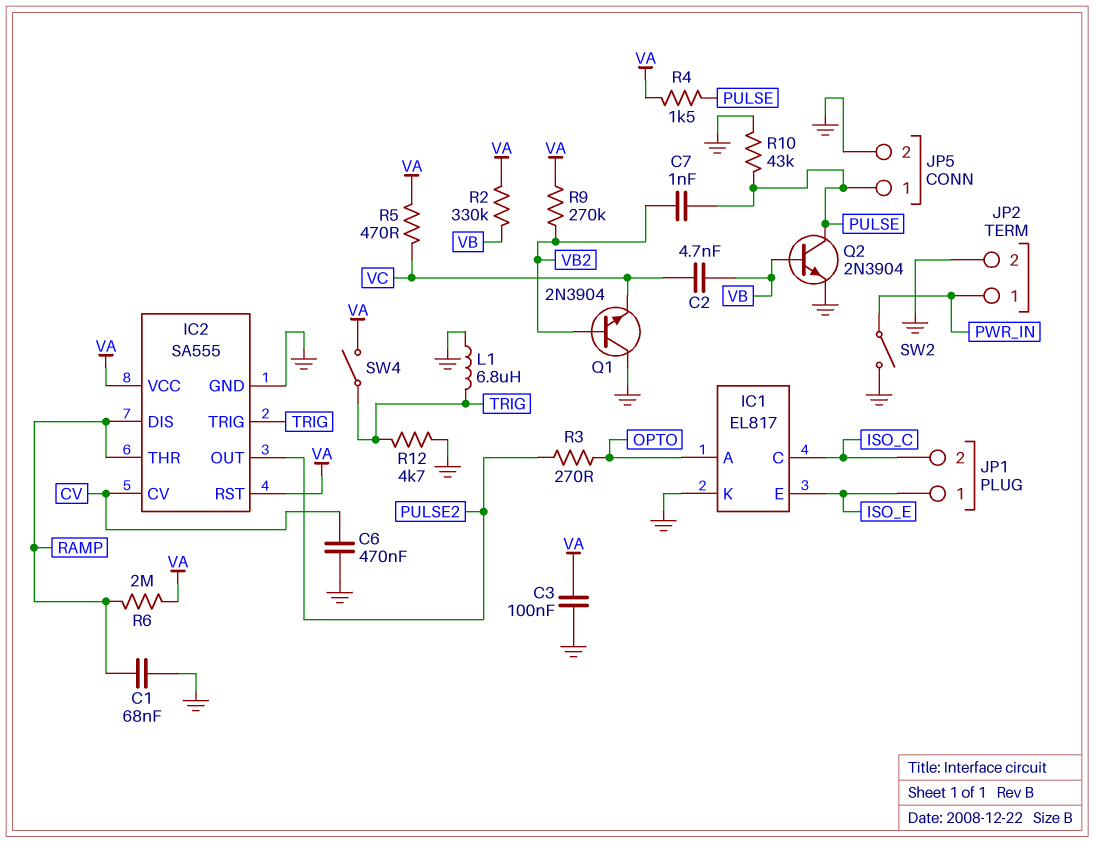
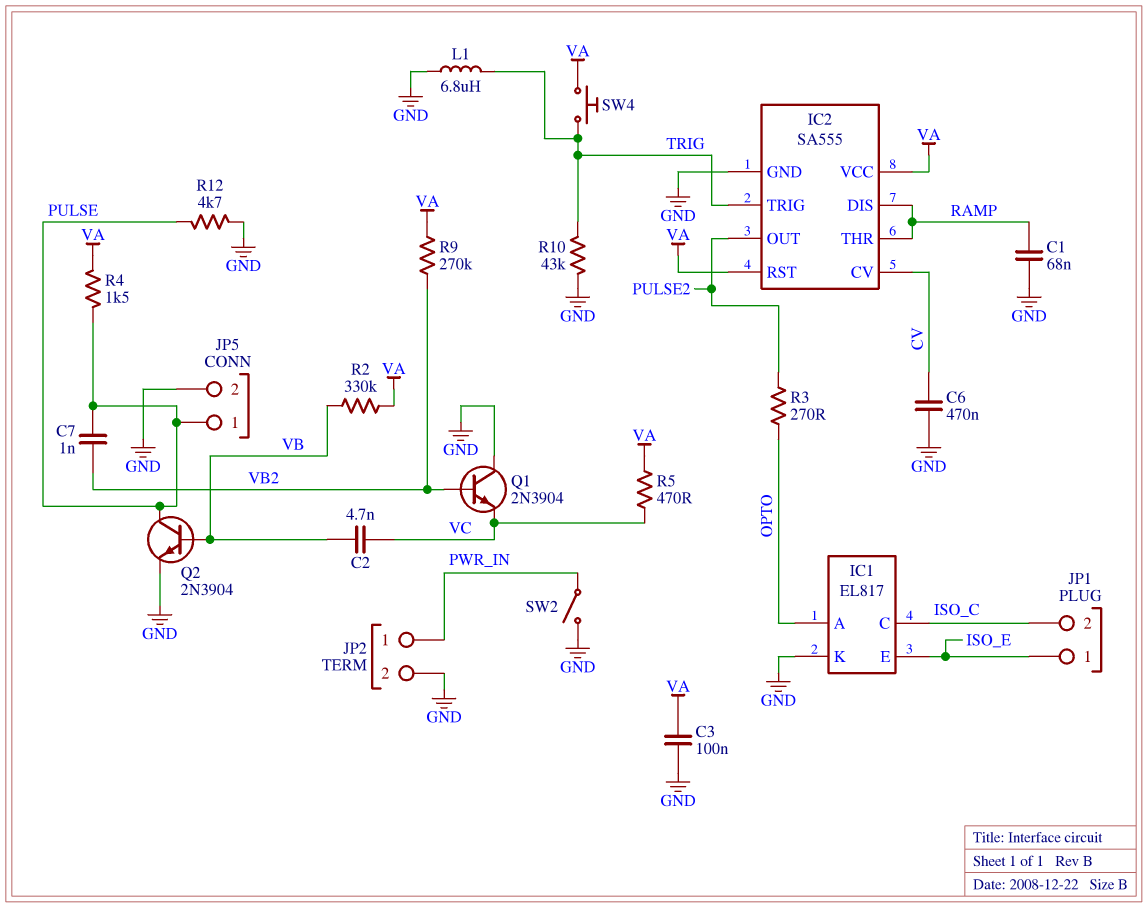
R6: 2M (RAMP, VA) -> none
R10: 43k (GND, PULSE) -> 43k (GND, TRIG)
R12: 4.7k (GND, TRIG) -> 4.7k (GND, PULSE)
SW4: switch (TRIG, VA) -> button (TRIG, VA)

